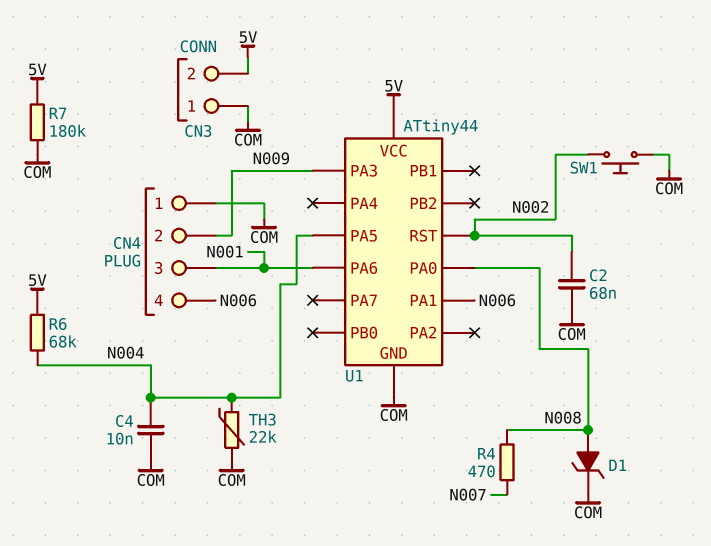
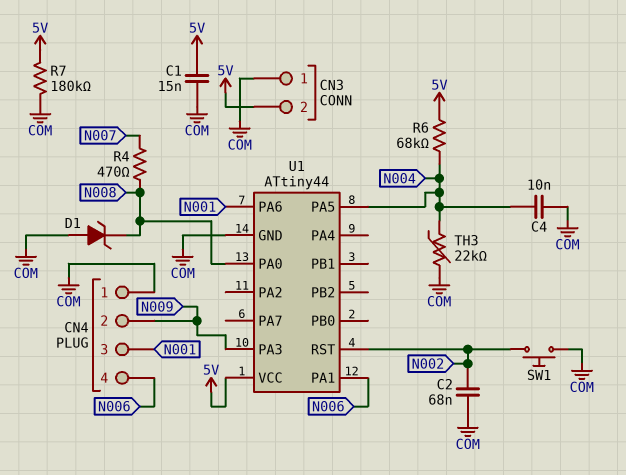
C1: none -> 15nF (5V, COM)
D1: zener (A N008, K COM) -> zener (A COM, K N008)

